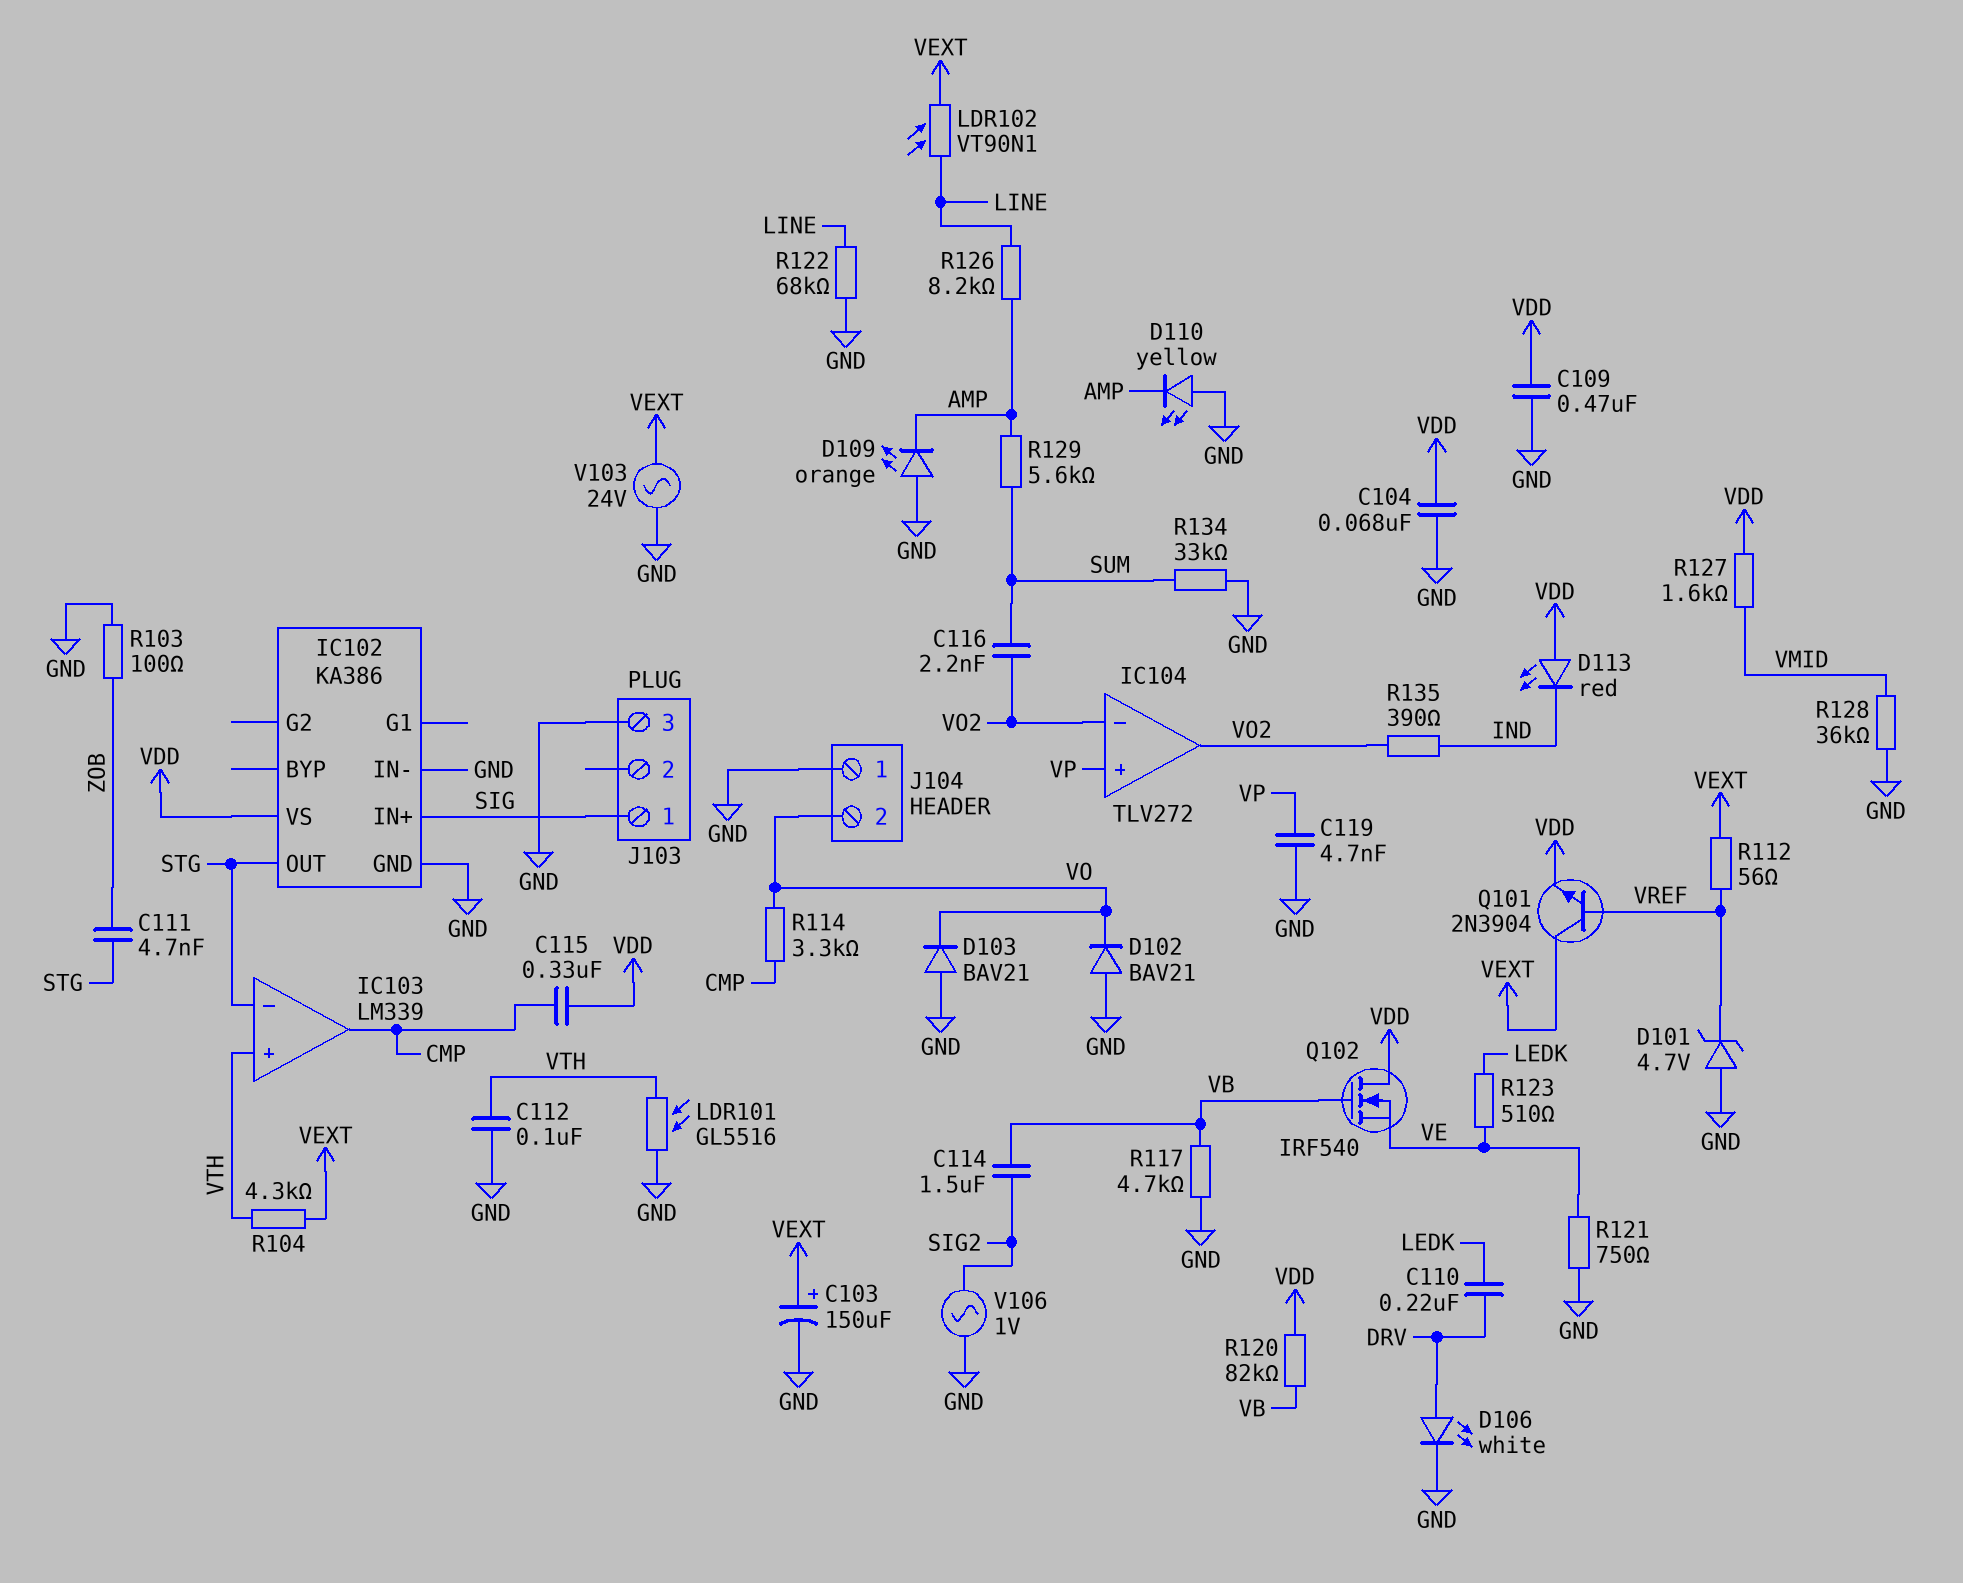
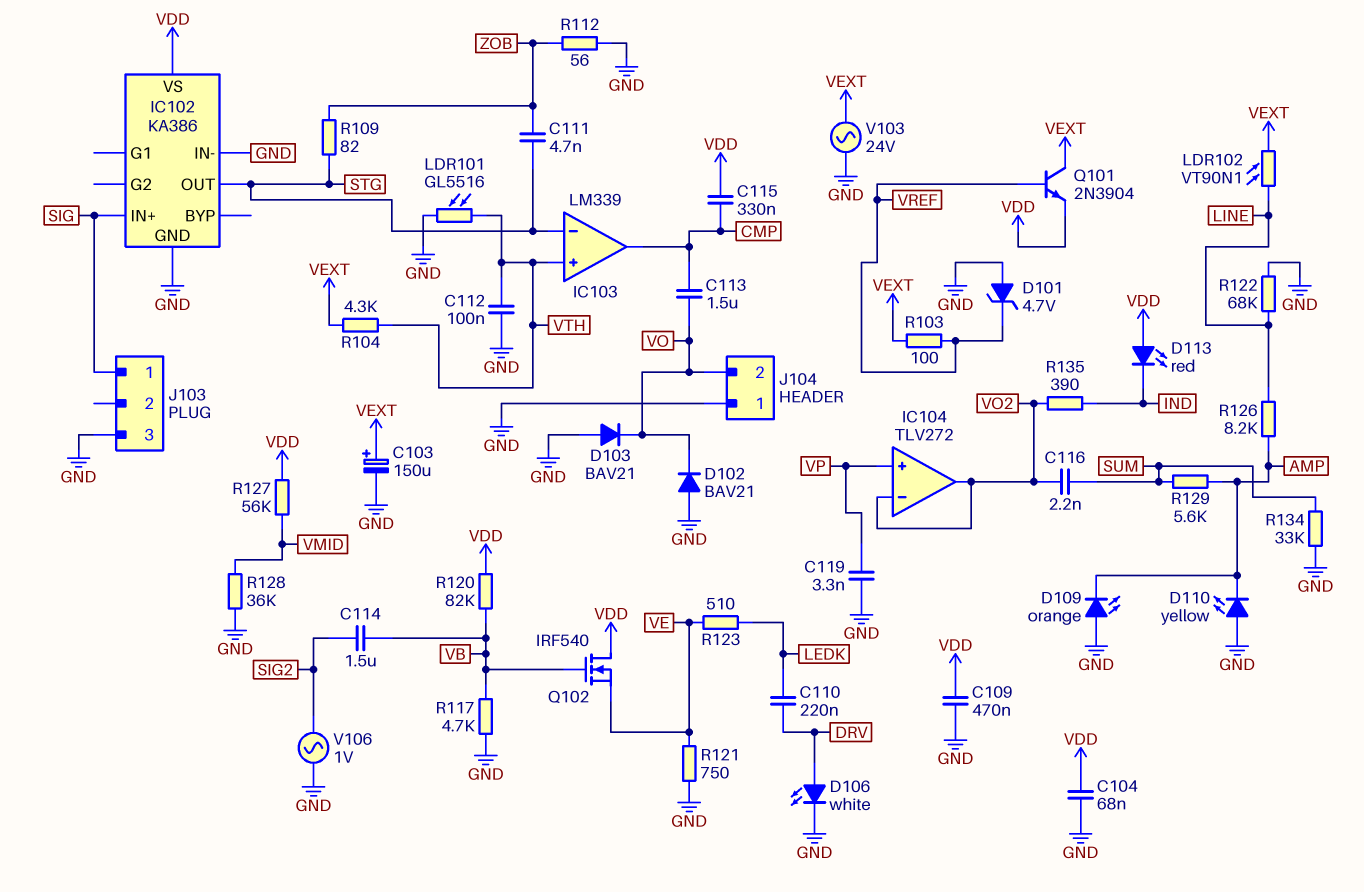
C113: none -> 1.5uF (CMP, VO)
C119: 4.7nF (GND, VP) -> 3.3nF (GND, VP)
R103: 100 (GND, ZOB) -> 100 (VEXT, VREF)
R109: none -> 82 (STG, ZOB)
R112: 56 (VEXT, VREF) -> 56 (GND, ZOB)
R114: 3.3k (CMP, VO) -> none
R127: 1.6k (VDD, VMID) -> 56k (VDD, VMID)

